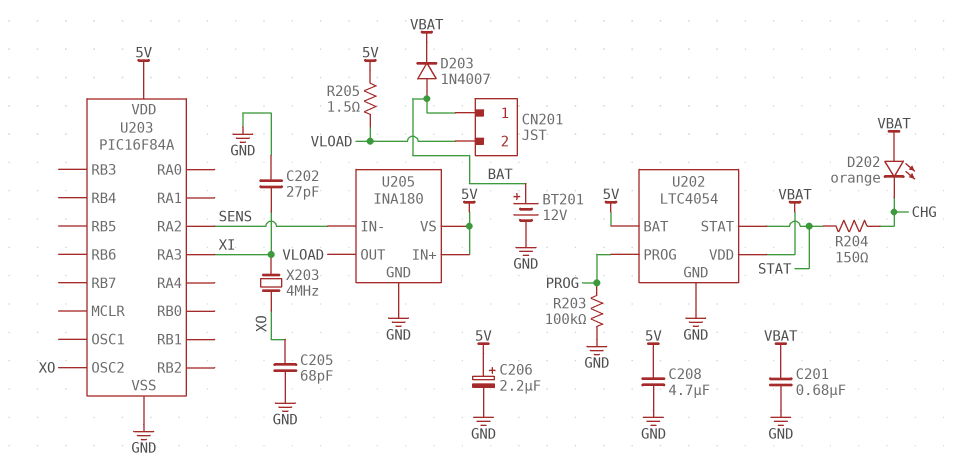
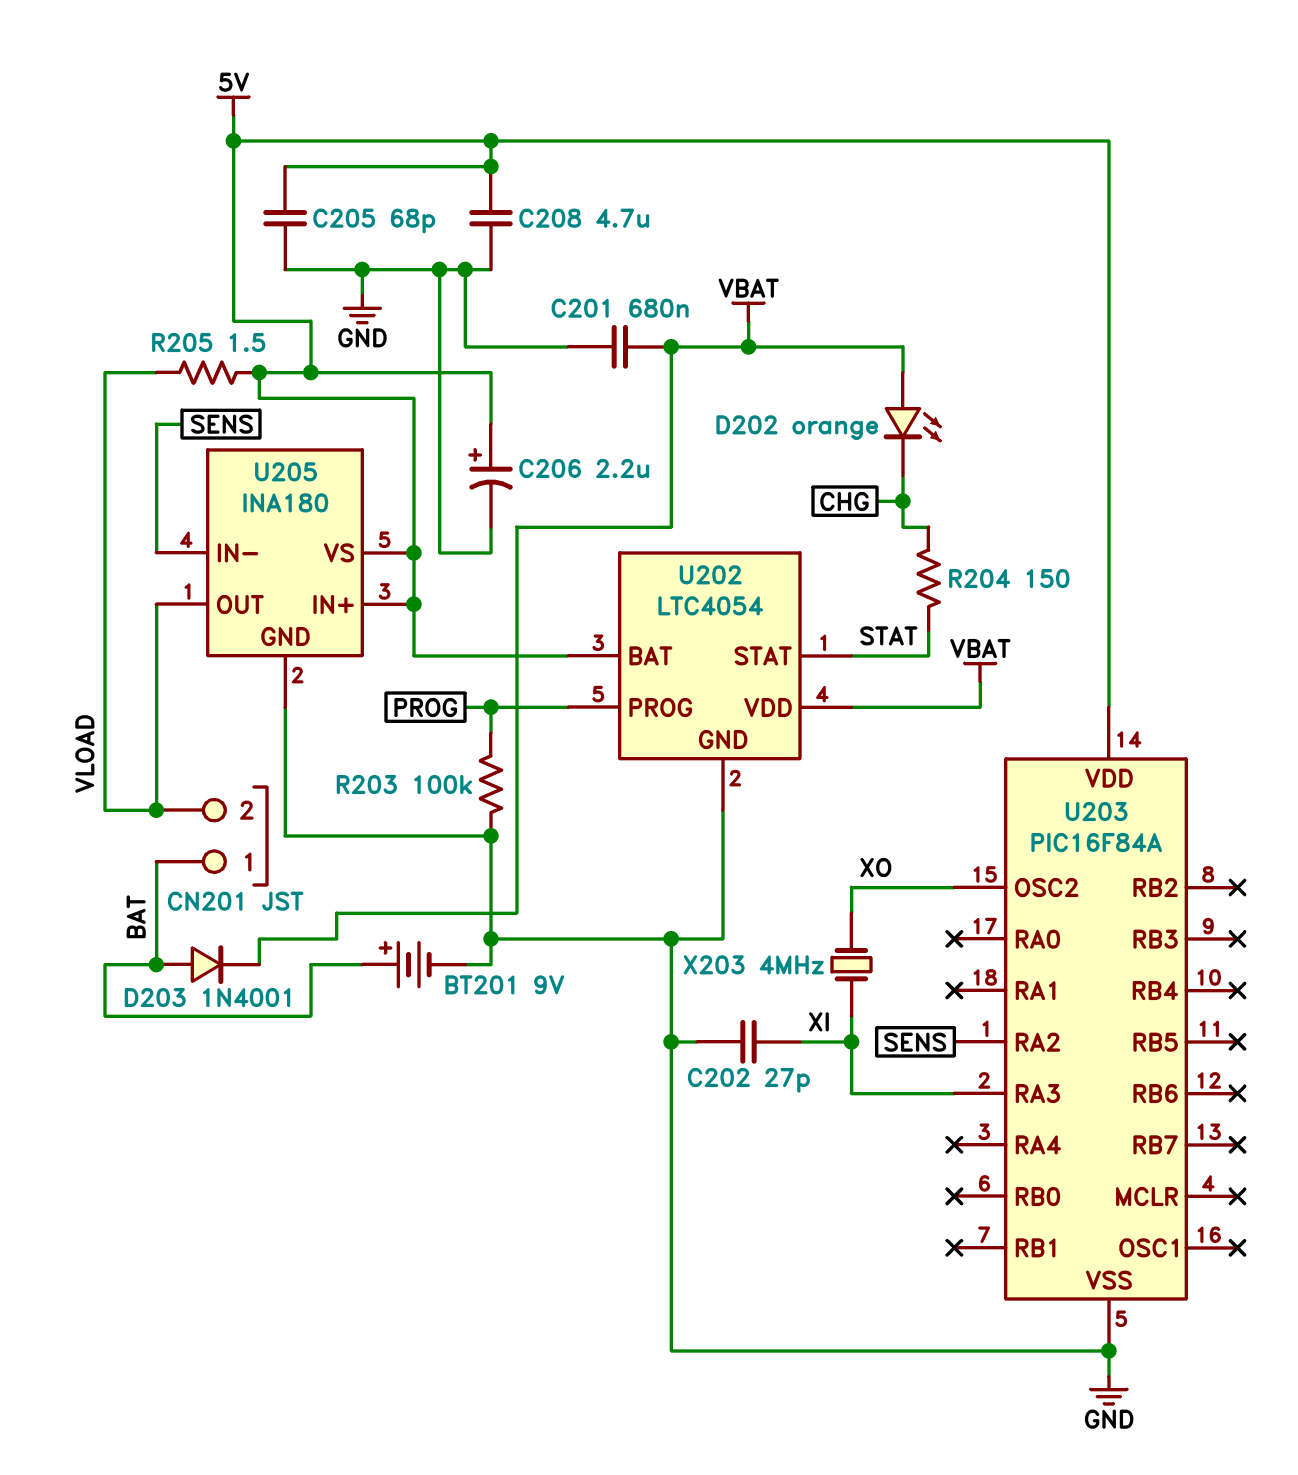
BT201: 12V (plus BAT, minus GND) -> 9V (plus BAT, minus GND)
C205: 68pF (GND, XO) -> 68pF (5V, GND)
D203: diode 1N4007 (A BAT, K VBAT) -> diode 1N4001 (A BAT, K VBAT)

